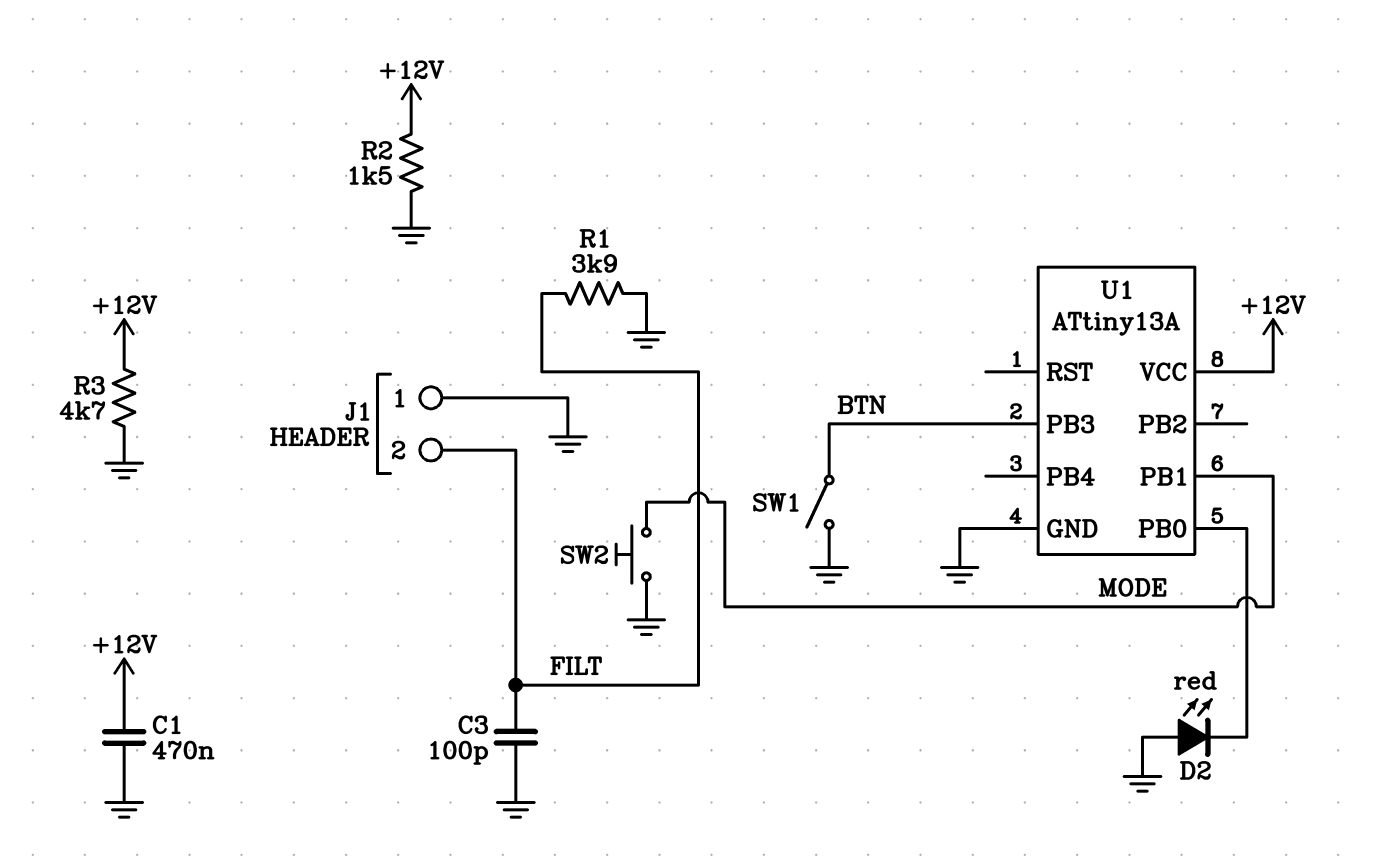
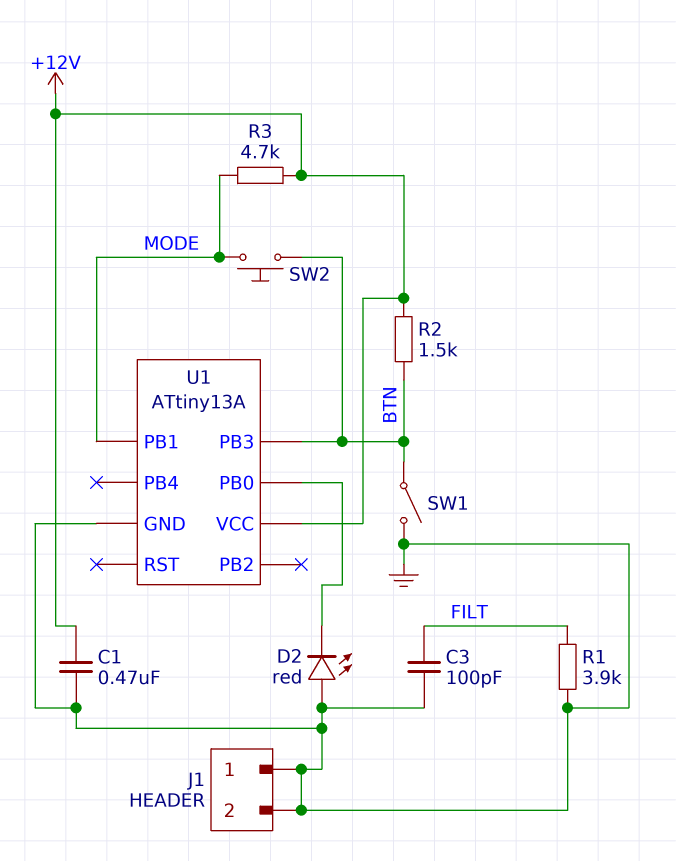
J1 pin 2: FILT -> GND
R2: 1.5k (+12V, GND) -> 1.5k (+12V, BTN)
R3: 4.7k (+12V, GND) -> 4.7k (+12V, MODE)
SW2: button (GND, MODE) -> button (BTN, MODE)

